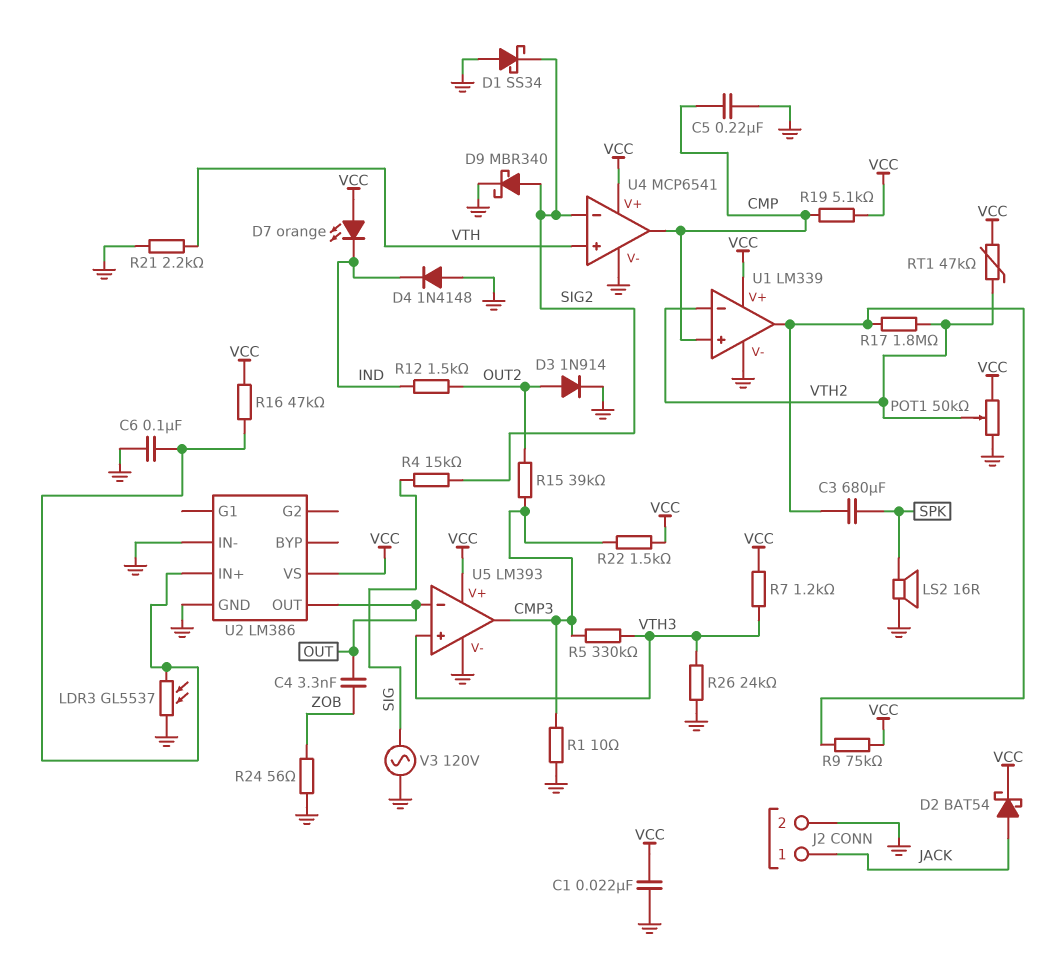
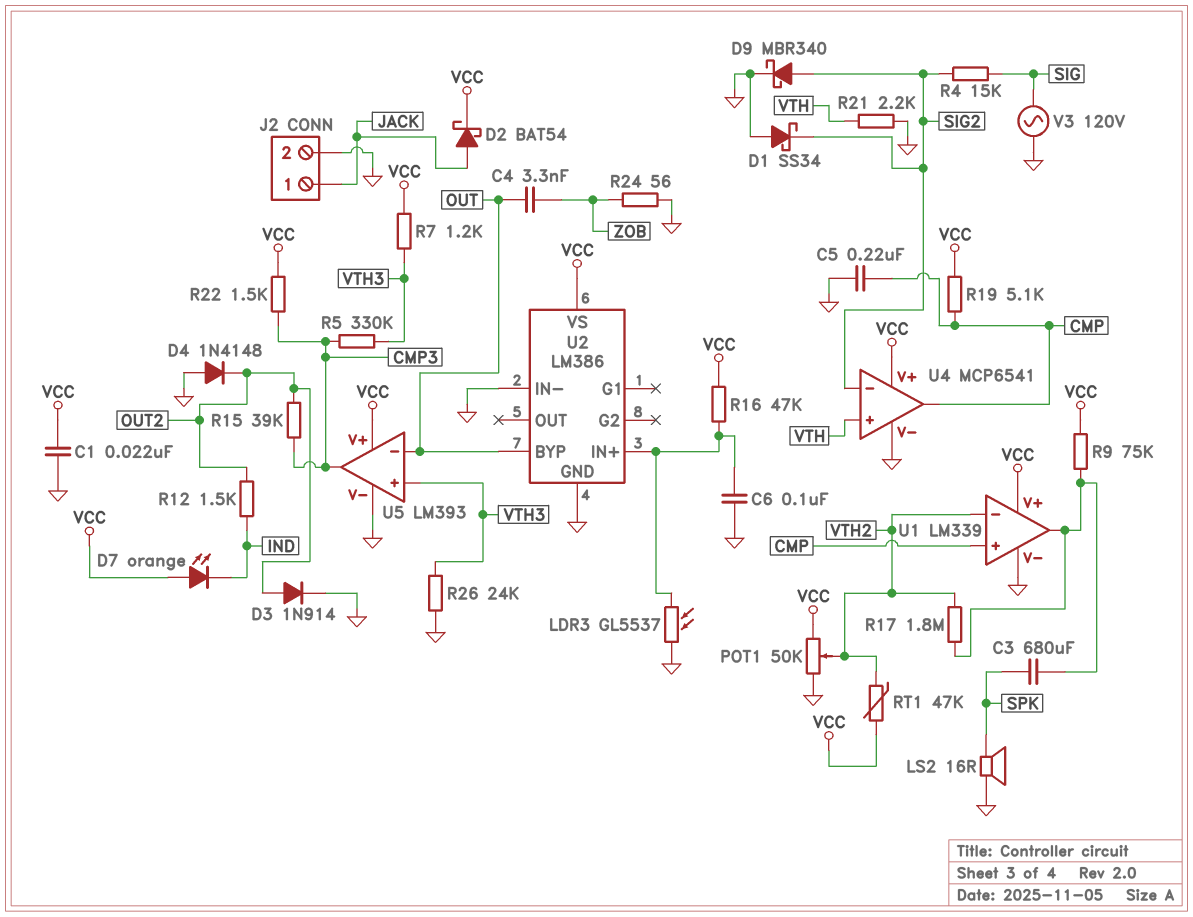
D4: diode 1N4148 (A GND, K IND) -> diode 1N4148 (A GND, K OUT2)
R1: 10 (CMP3, GND) -> none
U2 pin BYP: none -> OUT
U2 pin OUT: OUT -> none

